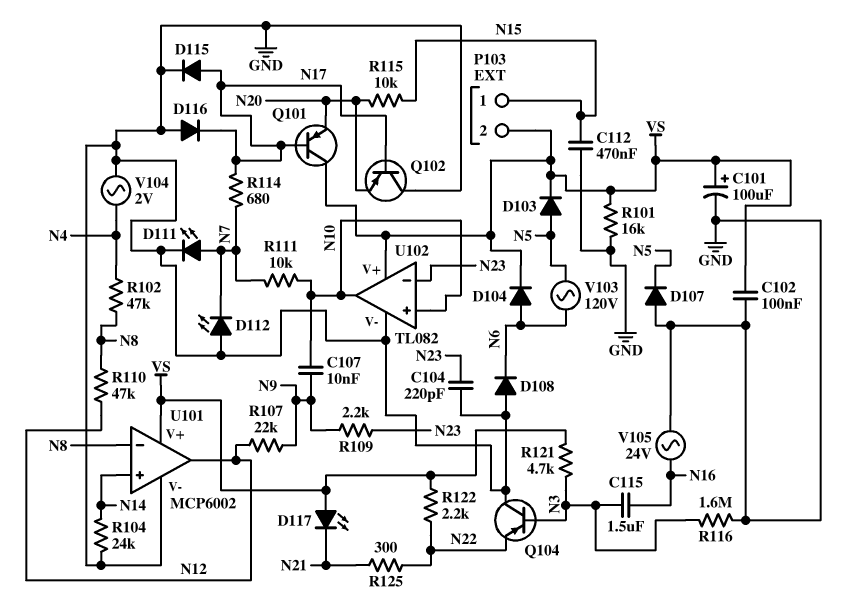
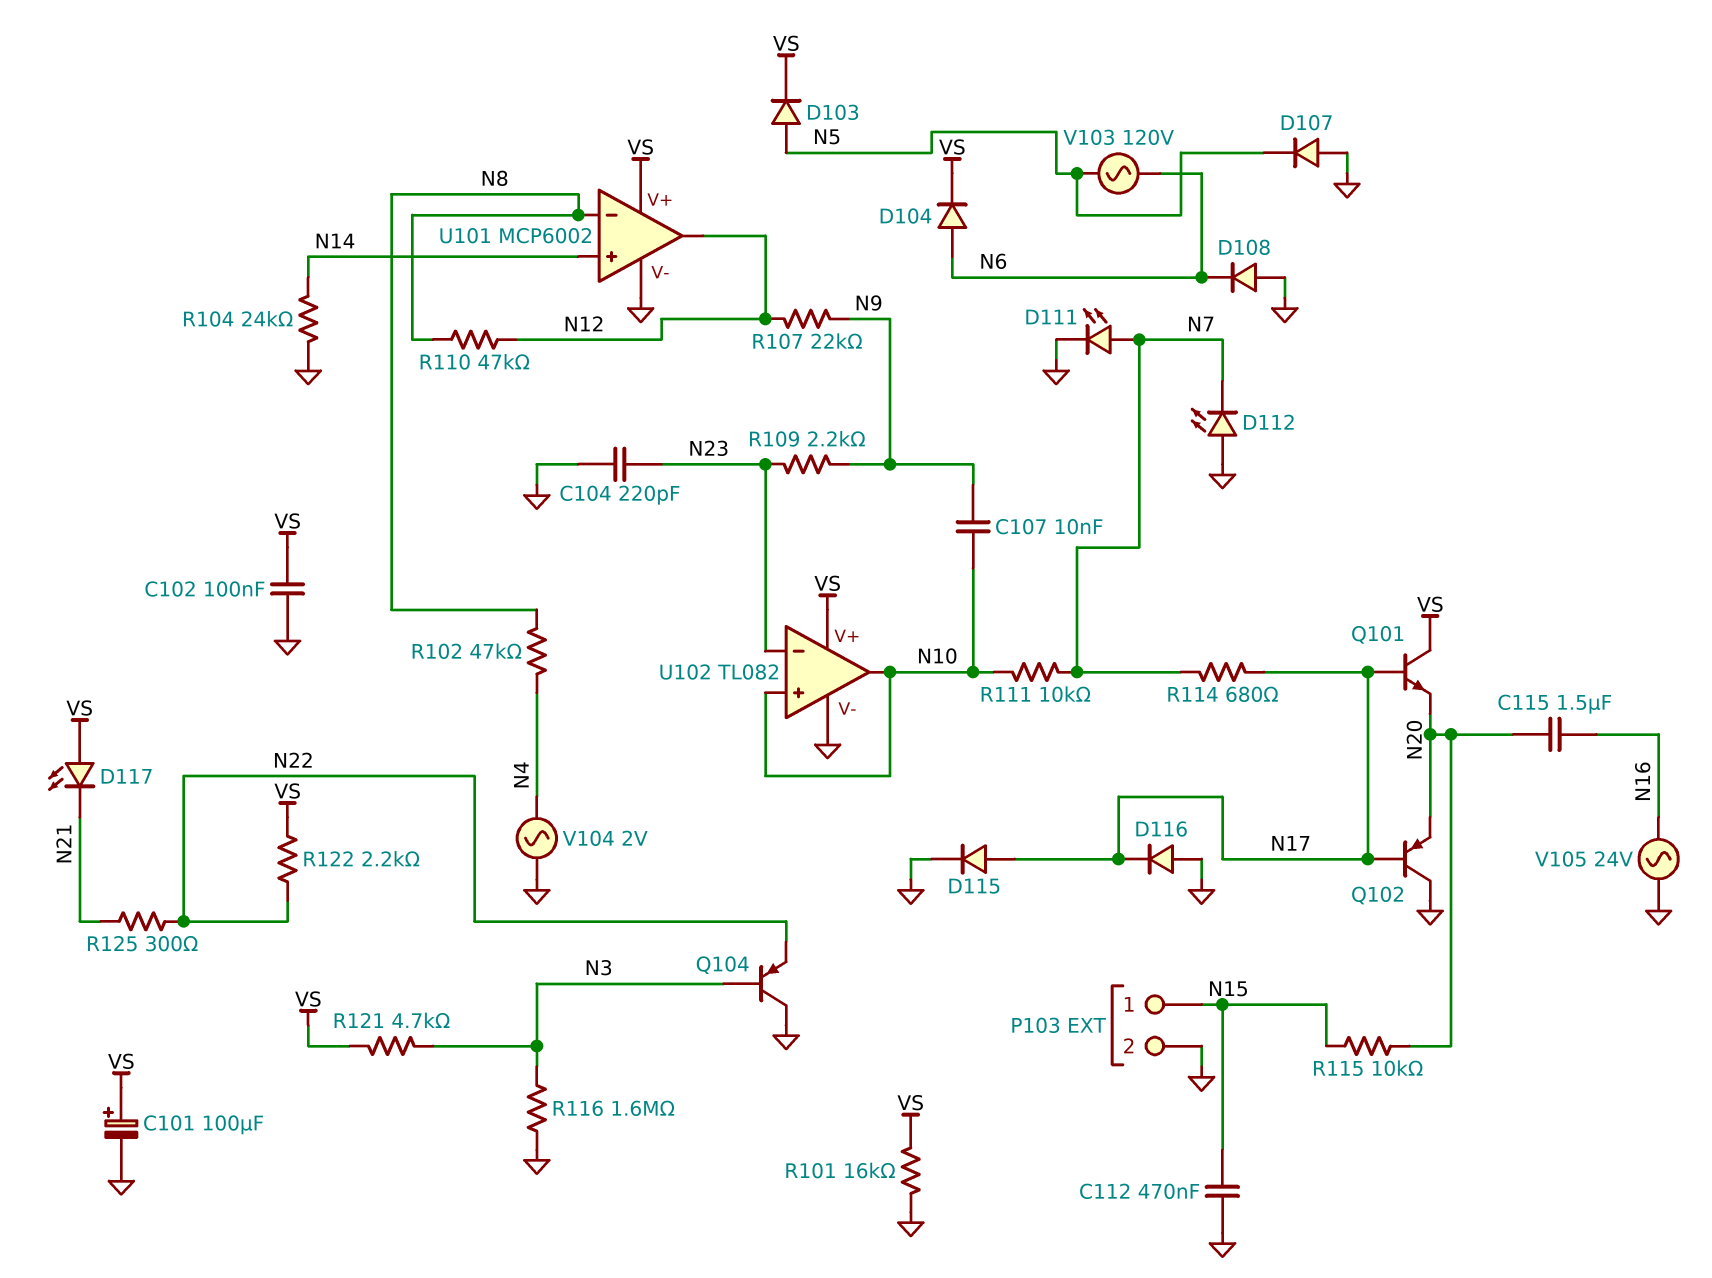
C115: 1.5uF (N3, N16) -> 1.5uF (N16, N20)
P103 pin 2: VS -> GND
Q101: PNP (B N17, C VS, E N20) -> NPN (B N17, C VS, E N20)

